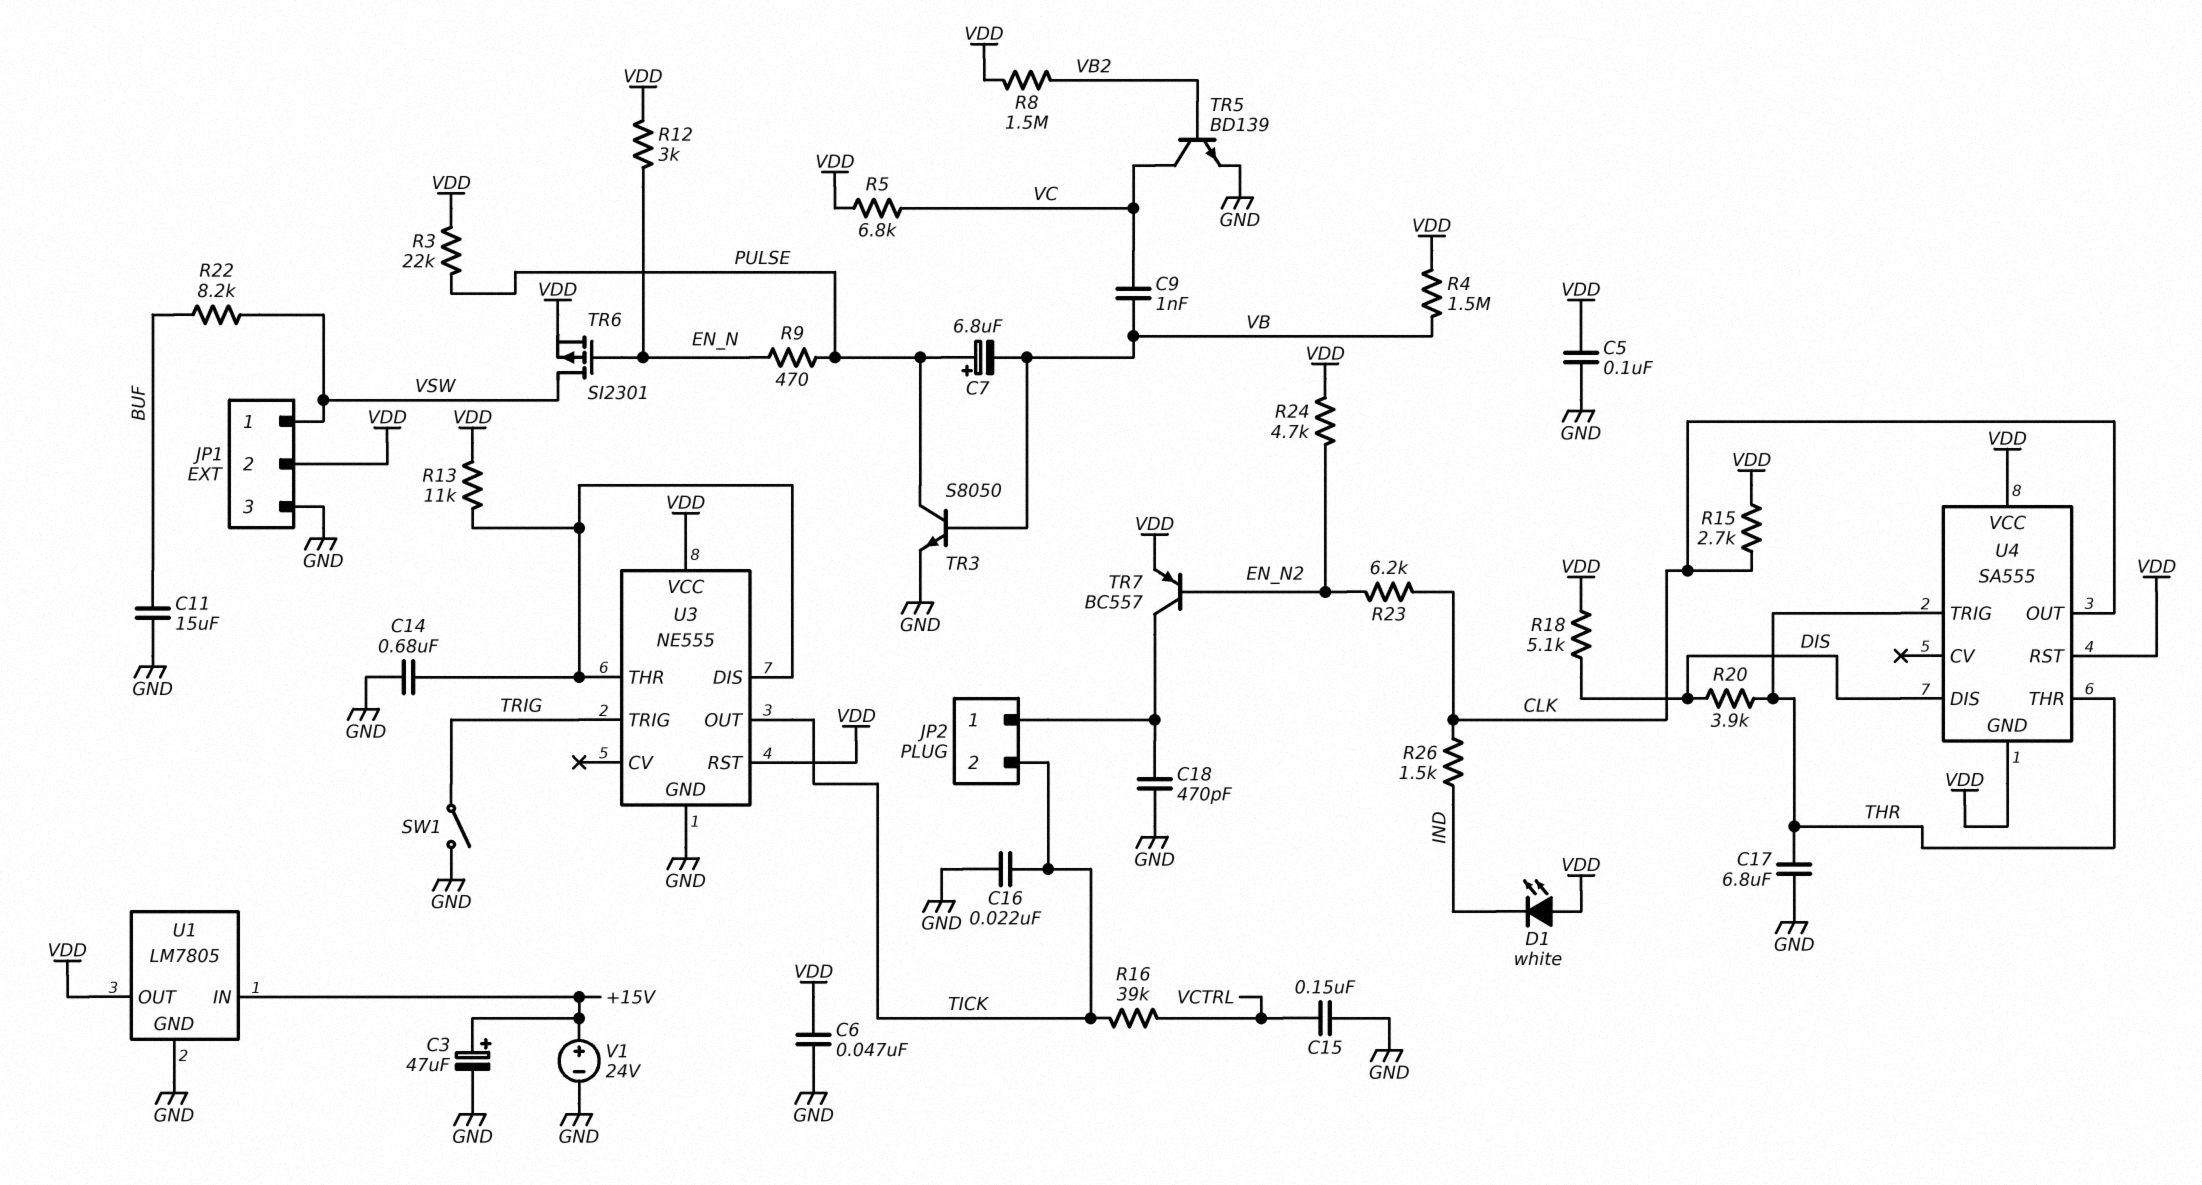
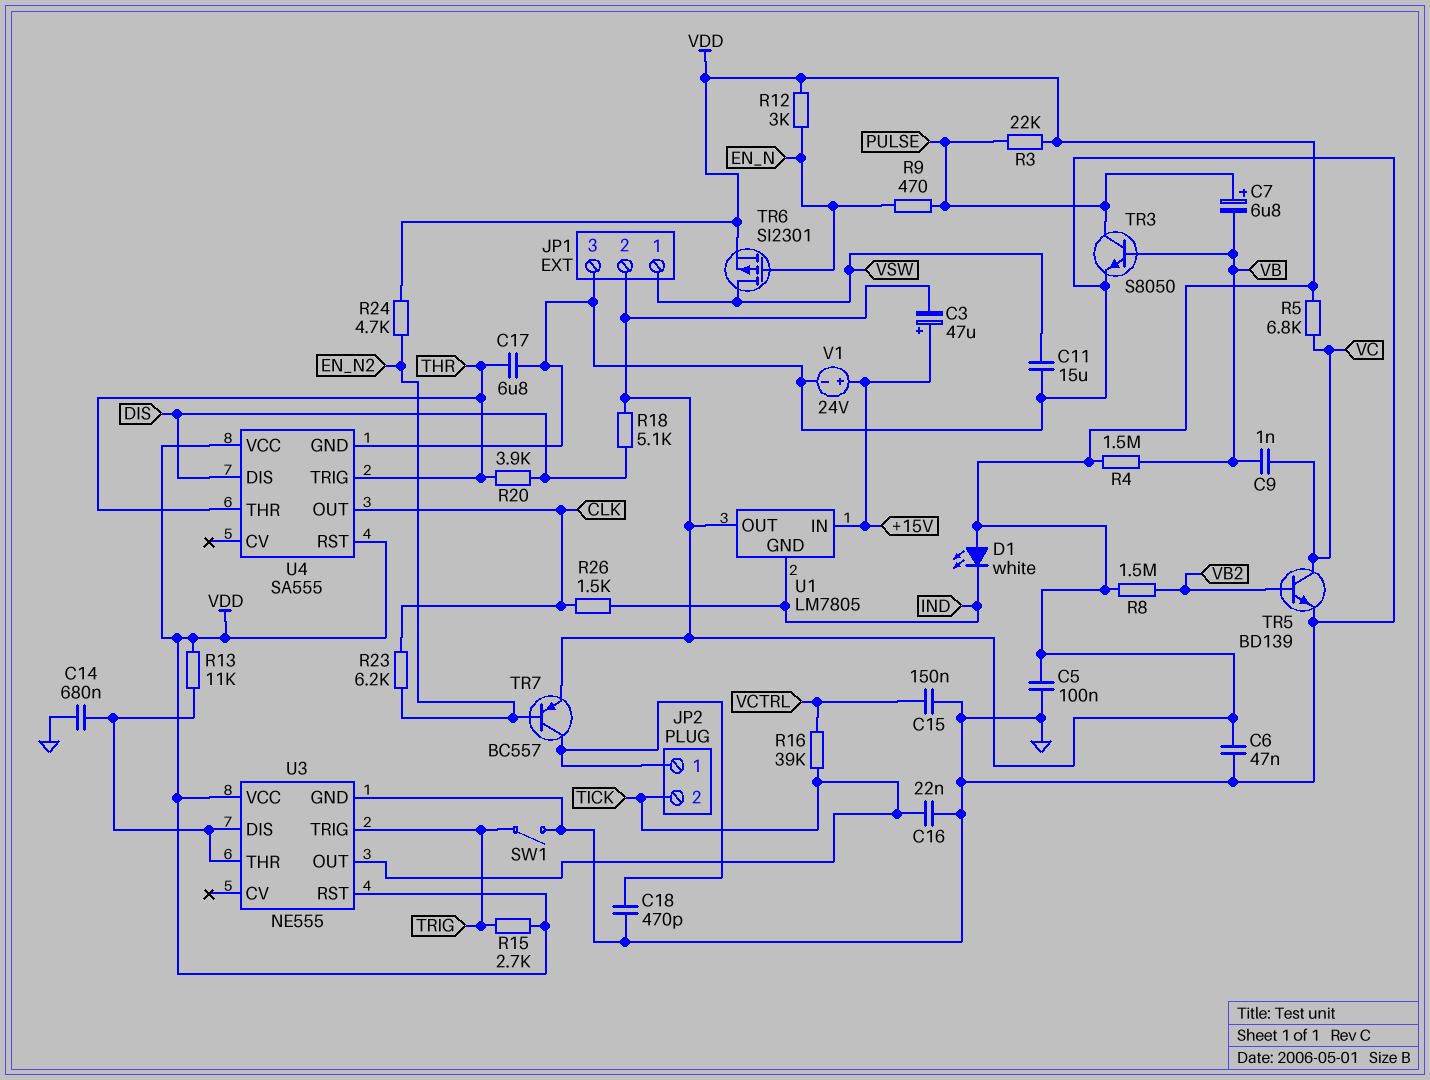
C3: 47uF (plus +15V, minus GND) -> 47uF (plus +15V, minus VDD)
C11: 15uF (BUF, GND) -> 15uF (GND, VSW)
R15: 2.7k (CLK, VDD) -> 2.7k (TRIG, VDD)
R22: 8.2k (BUF, VSW) -> none
U1 pin GND: GND -> IND
U4 pin GND: VDD -> GND

